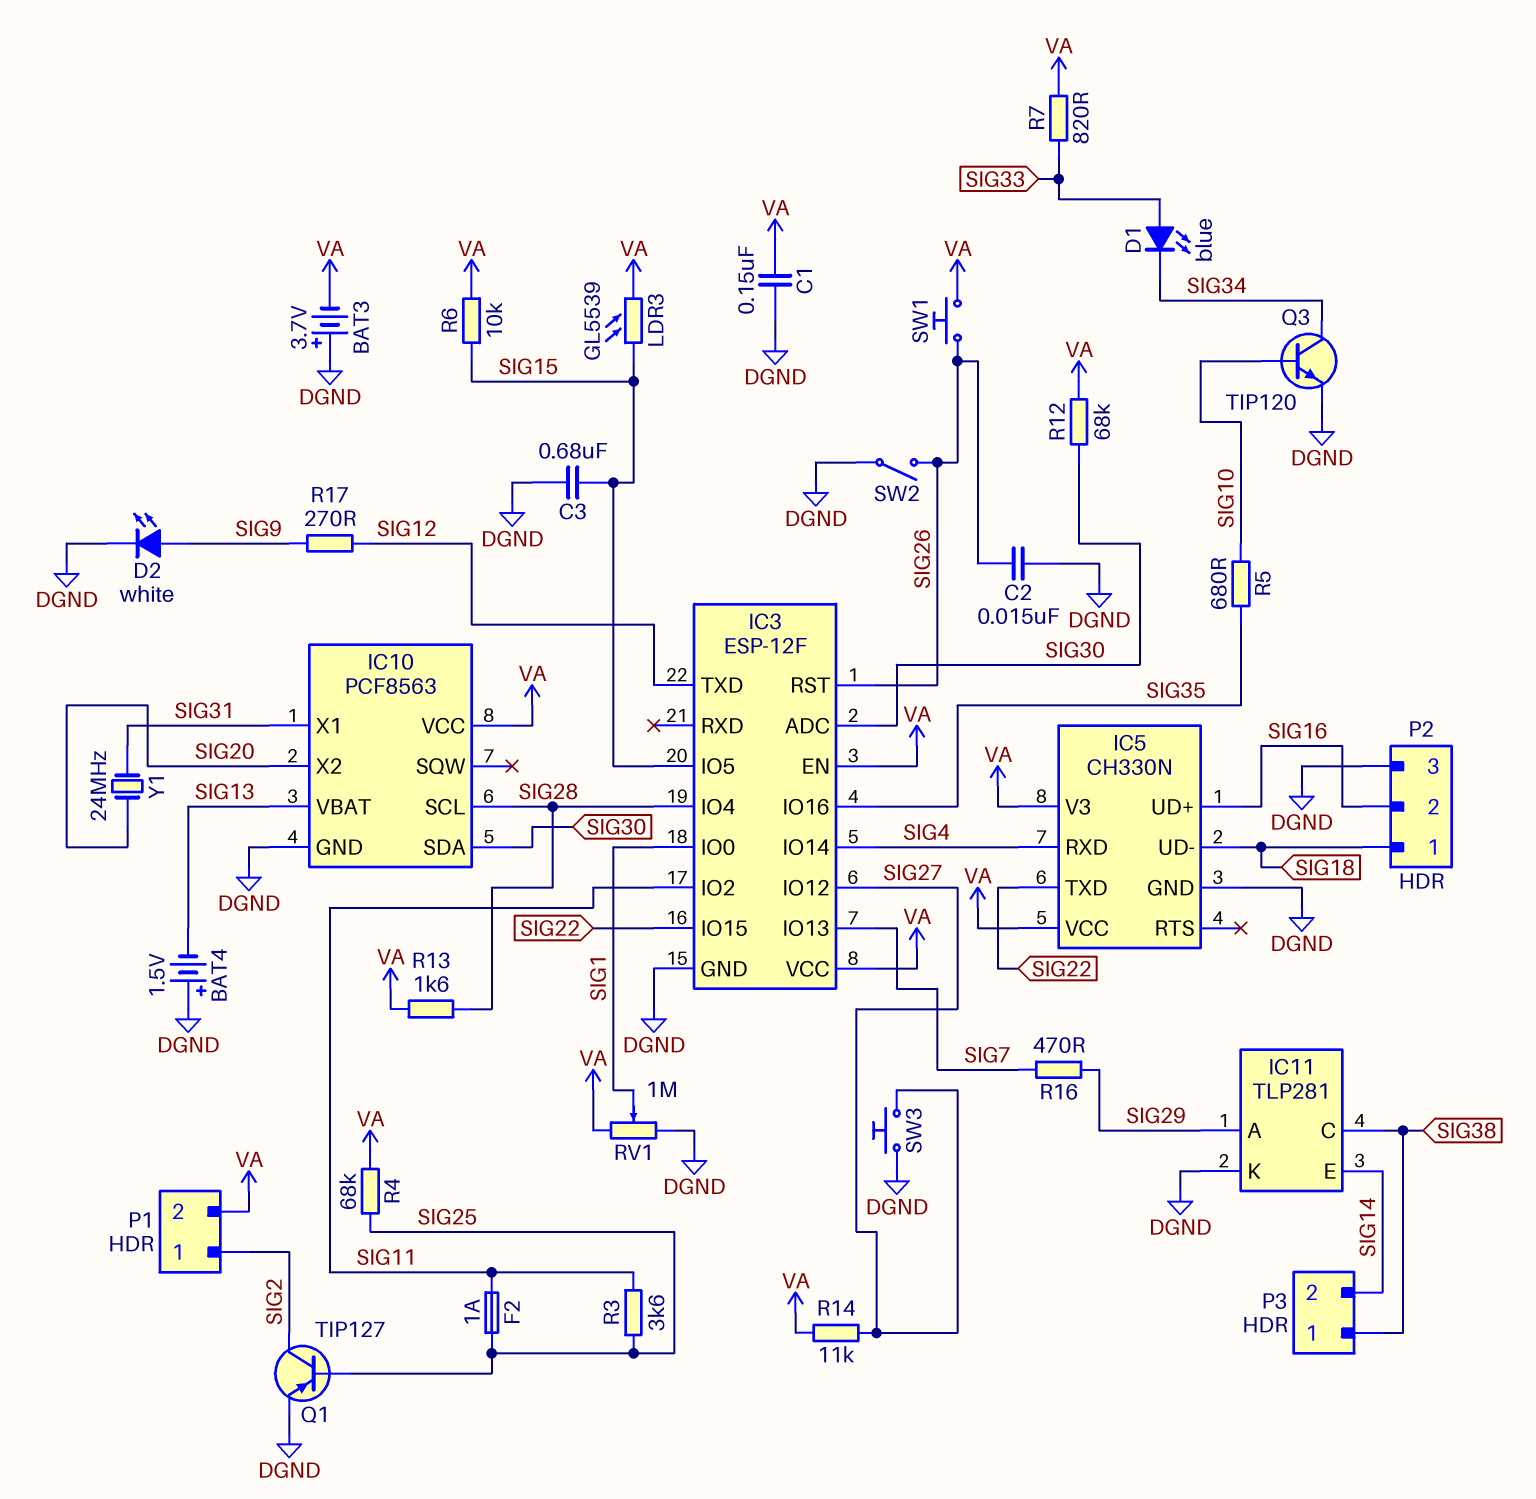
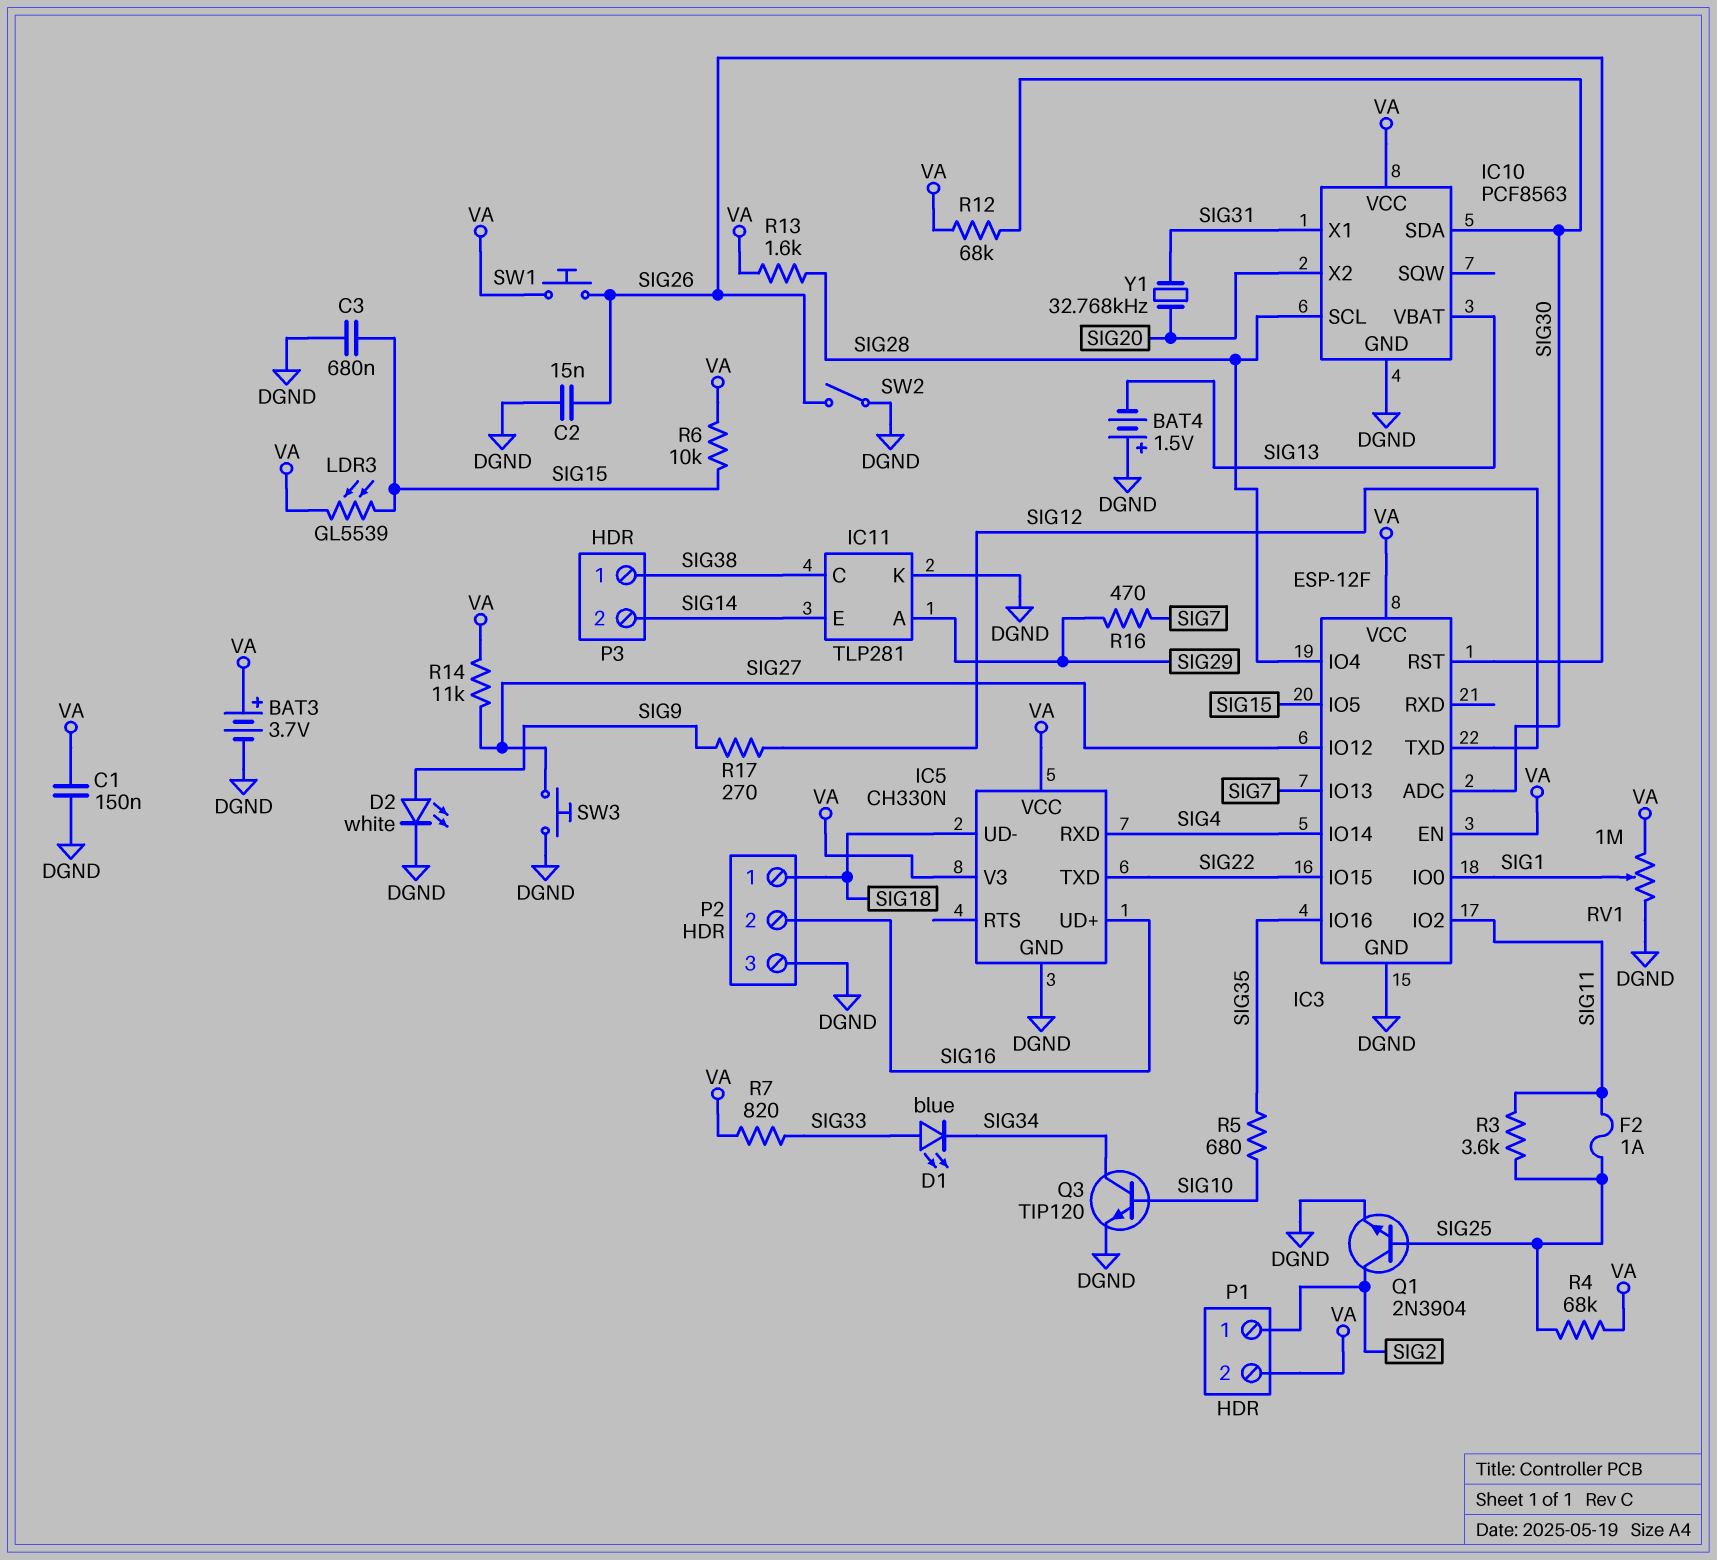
BAT3: 3.7V (plus DGND, minus VA) -> 3.7V (plus VA, minus DGND)
Q1: PNP TIP127 (B SIG25, C SIG2, E DGND) -> NPN 2N3904 (B SIG25, C SIG2, E DGND)
Y1: 24MHz (SIG20, SIG31) -> 32.768kHz (SIG20, SIG31)

